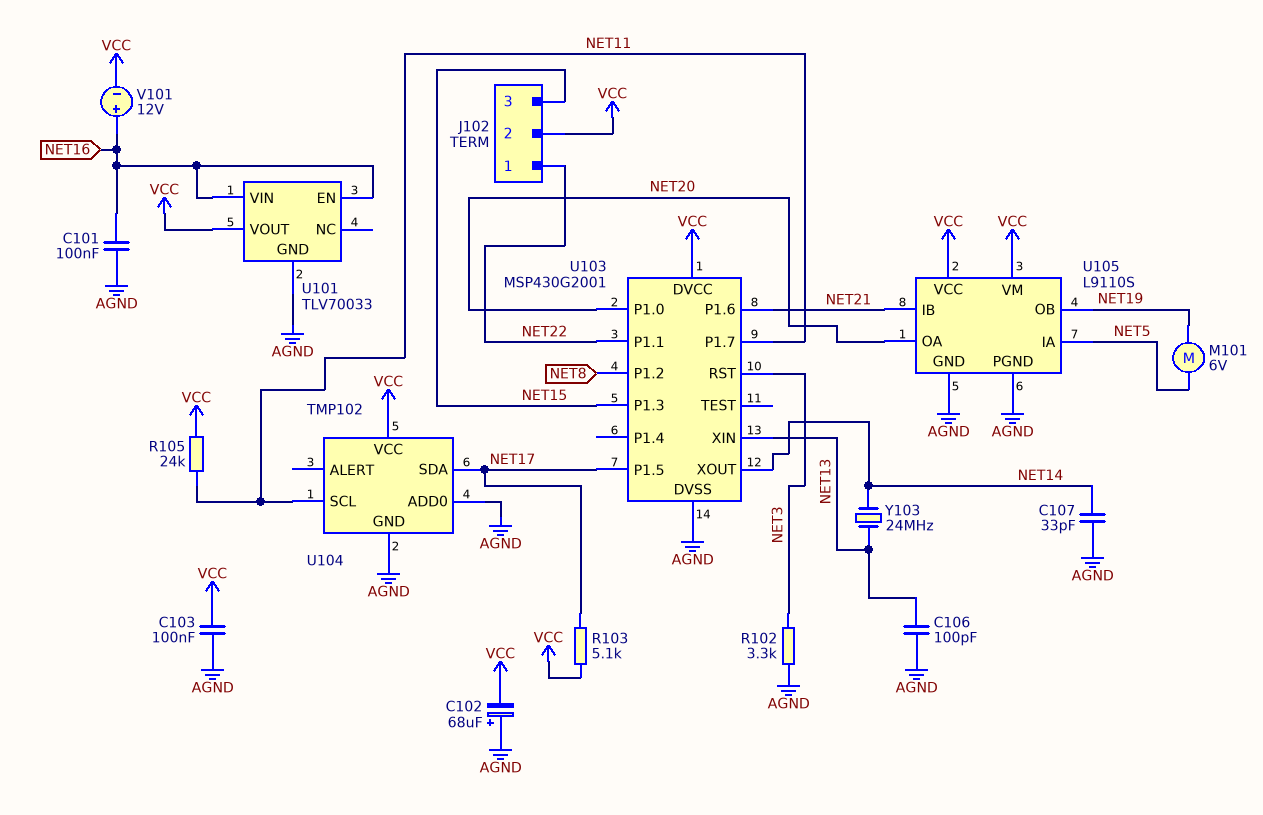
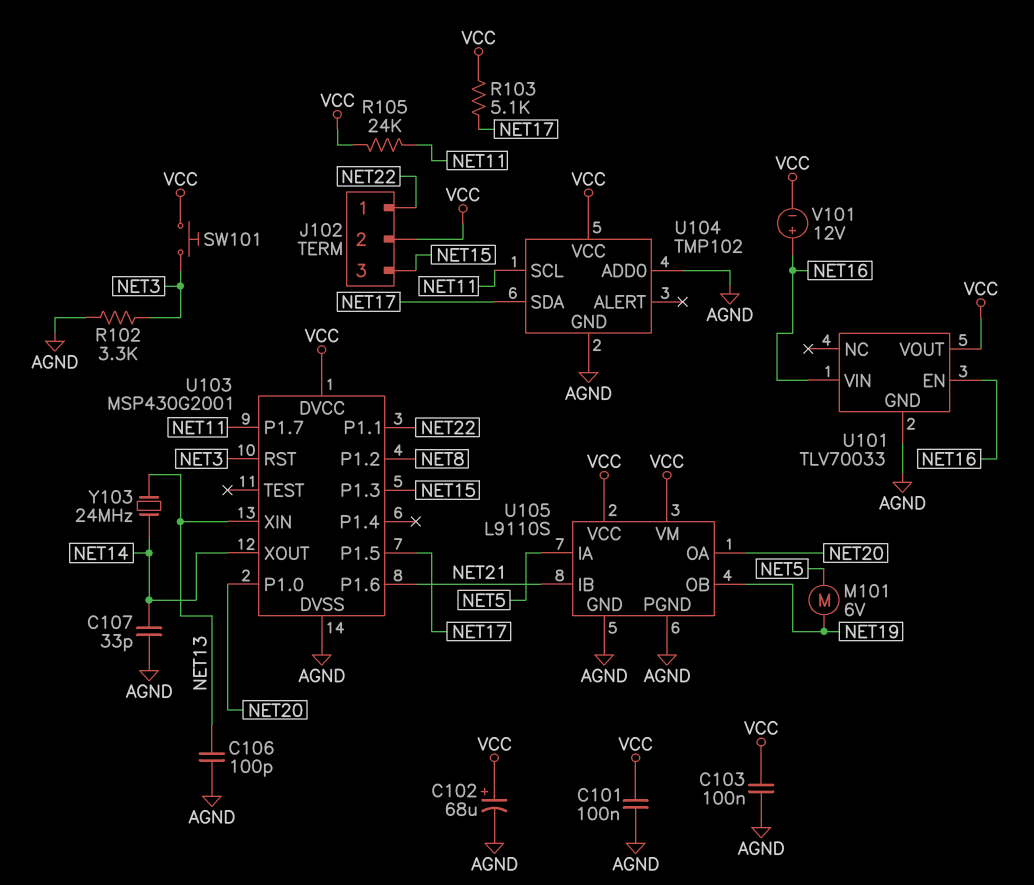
C101: 100nF (AGND, NET16) -> 100nF (AGND, VCC)
C102: 68uF (plus AGND, minus VCC) -> 68uF (plus VCC, minus AGND)
SW101: none -> button (NET3, VCC)

